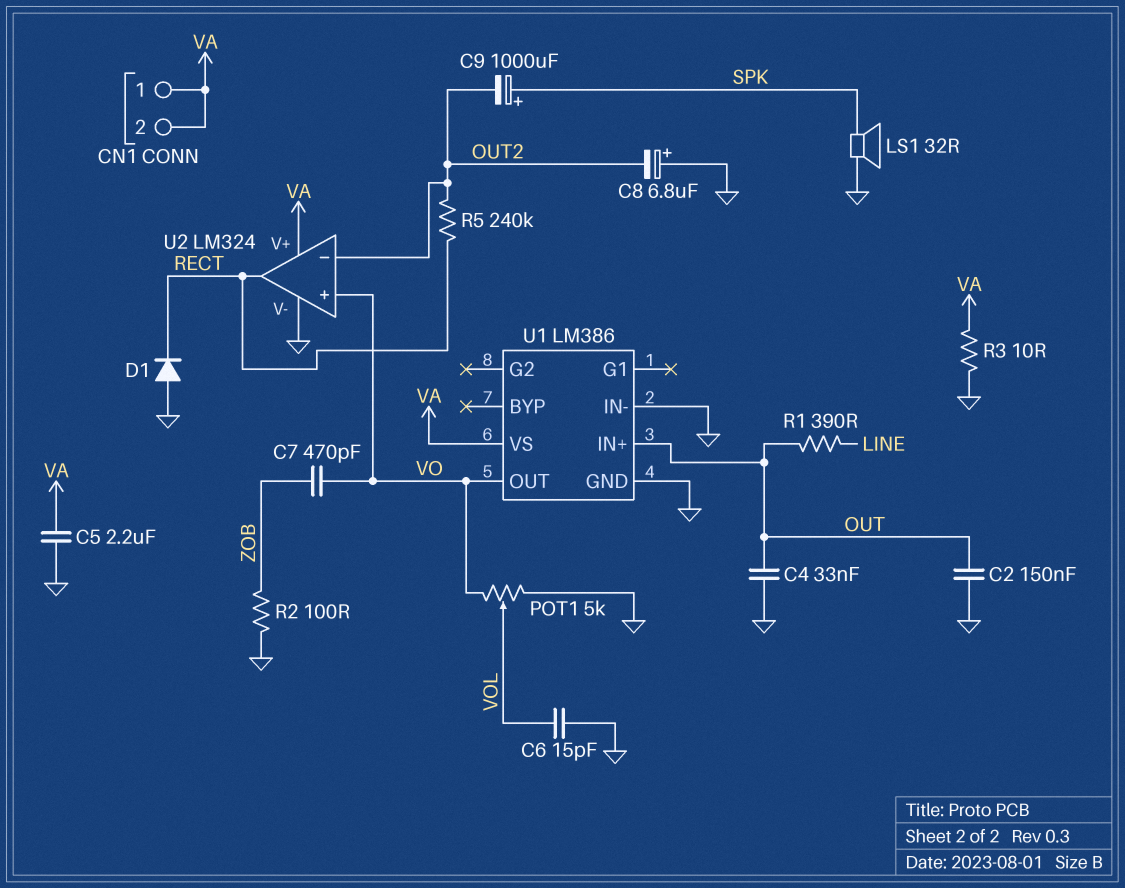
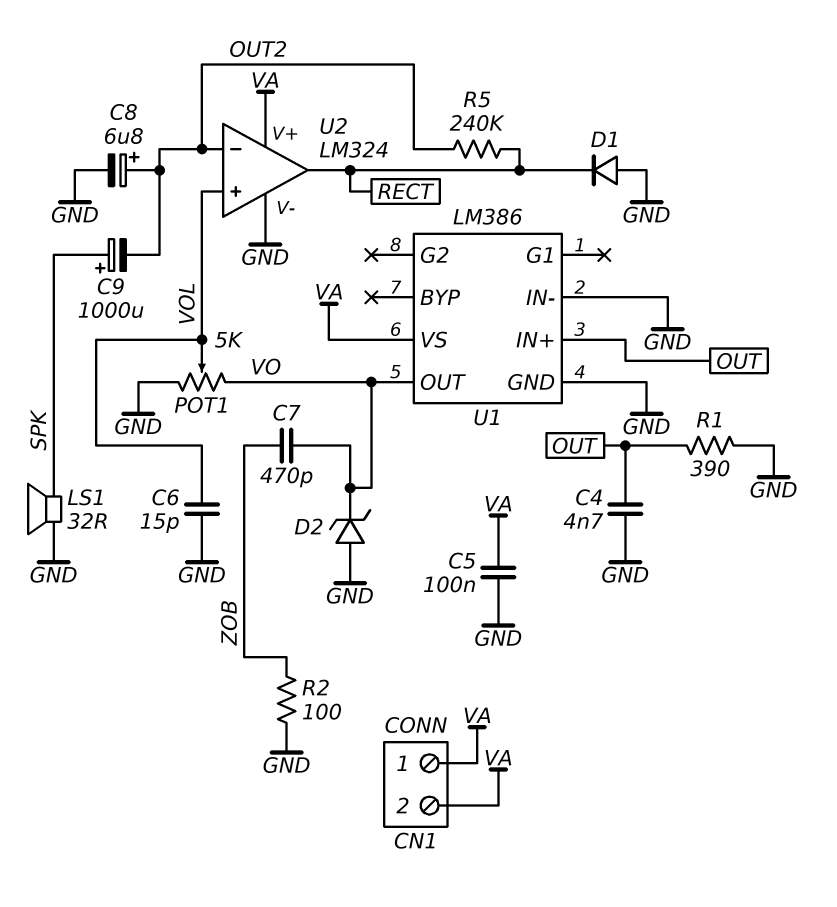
C2: 150nF (GND, OUT) -> none
C4: 33nF (GND, OUT) -> 4.7nF (GND, OUT)
C5: 2.2uF (GND, VA) -> 100nF (GND, VA)
C8: 6.8uF (plus GND, minus OUT2) -> 6.8uF (plus OUT2, minus GND)
D2: none -> zener (A GND, K VO)
R1: 390 (LINE, OUT) -> 390 (GND, OUT)
R3: 10 (GND, VA) -> none
U2 pin in+: VO -> VOL

